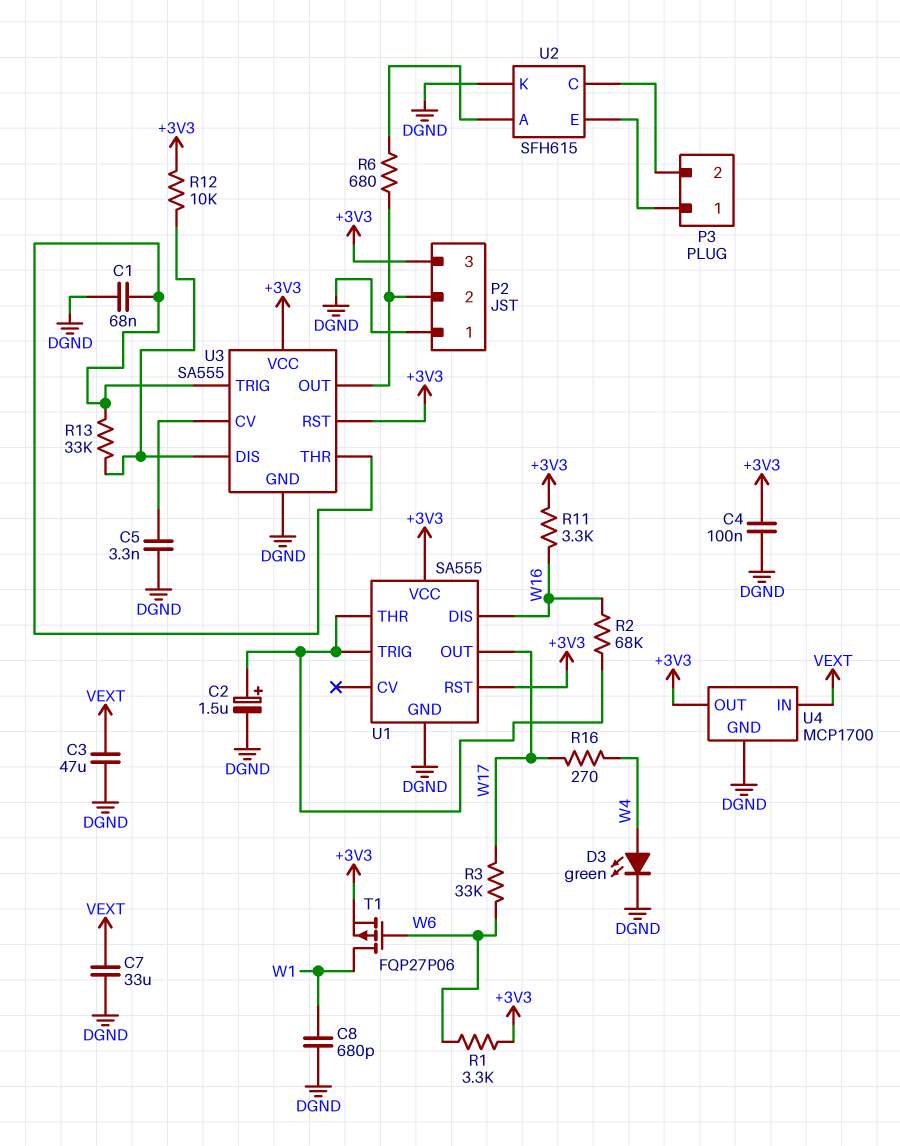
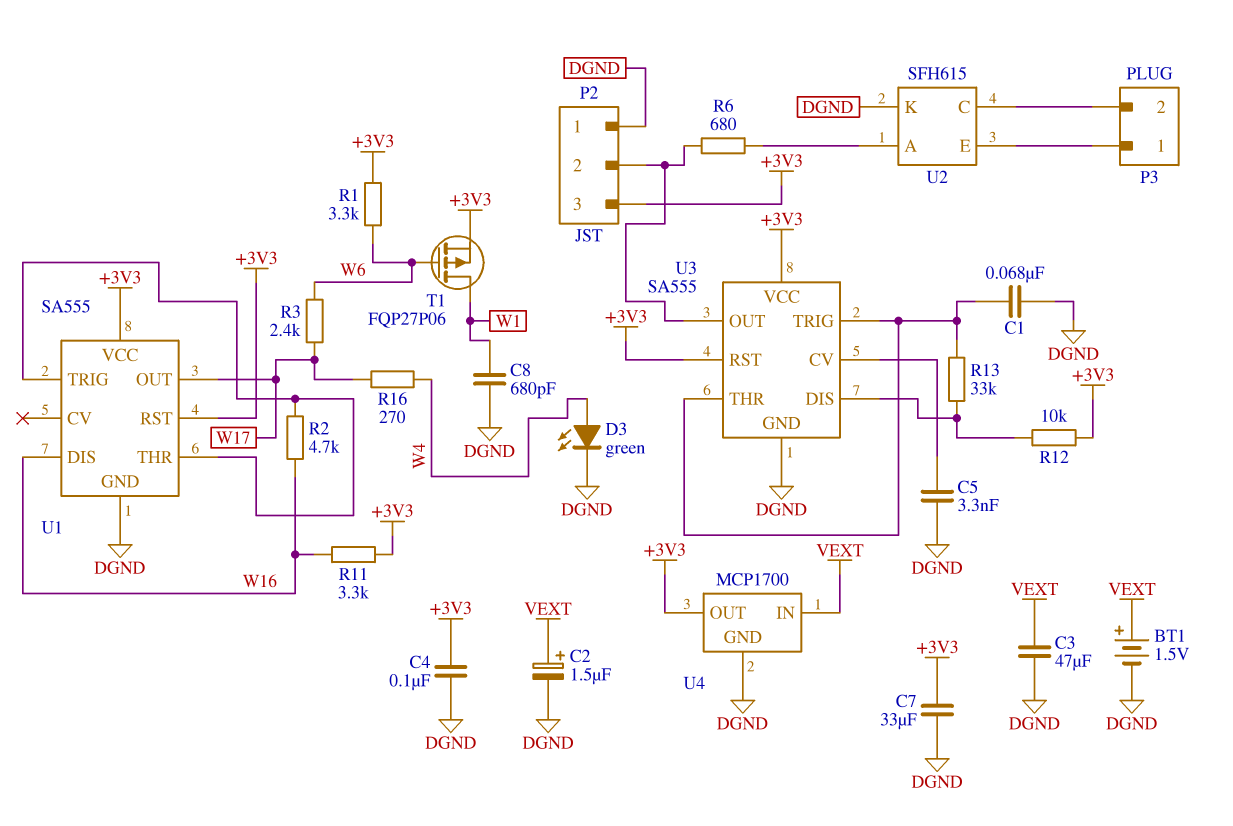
BT1: none -> 1.5V (plus VEXT, minus DGND)
C2: 1.5uF (plus U1/THR, minus DGND) -> 1.5uF (plus VEXT, minus DGND)
C7: 33uF (DGND, VEXT) -> 33uF (+3V3, DGND)
R2: 68k (U1/THR, W16) -> 4.7k (U1/THR, W16)
R3: 33k (W6, W17) -> 2.4k (W6, W17)

